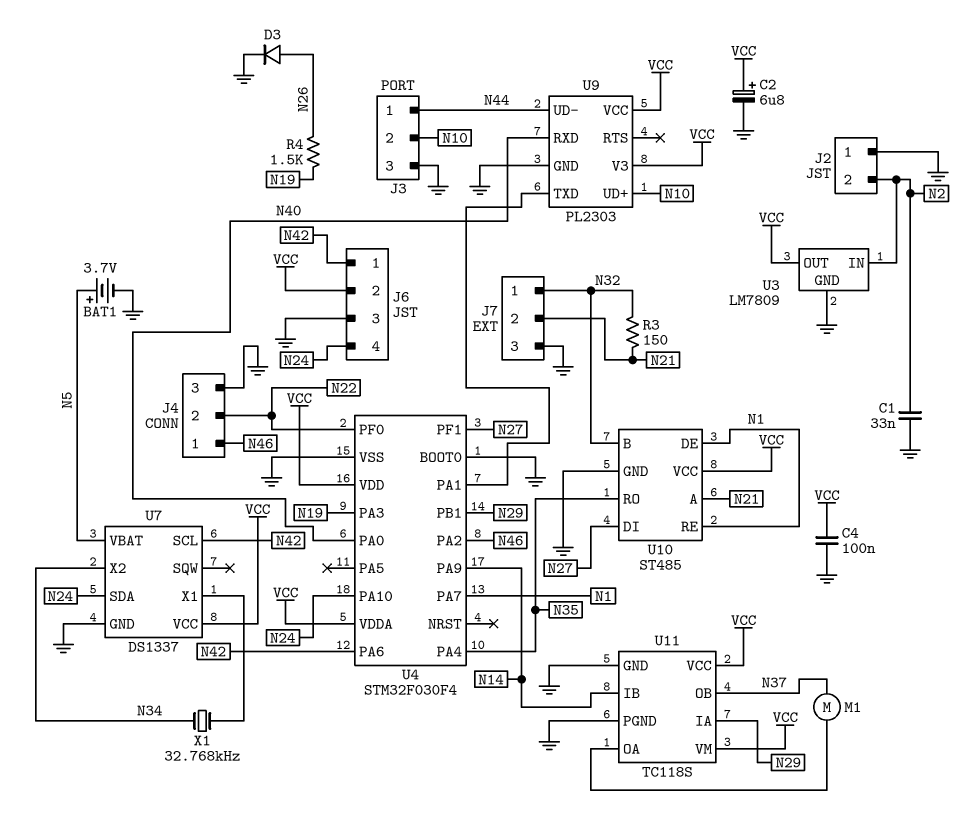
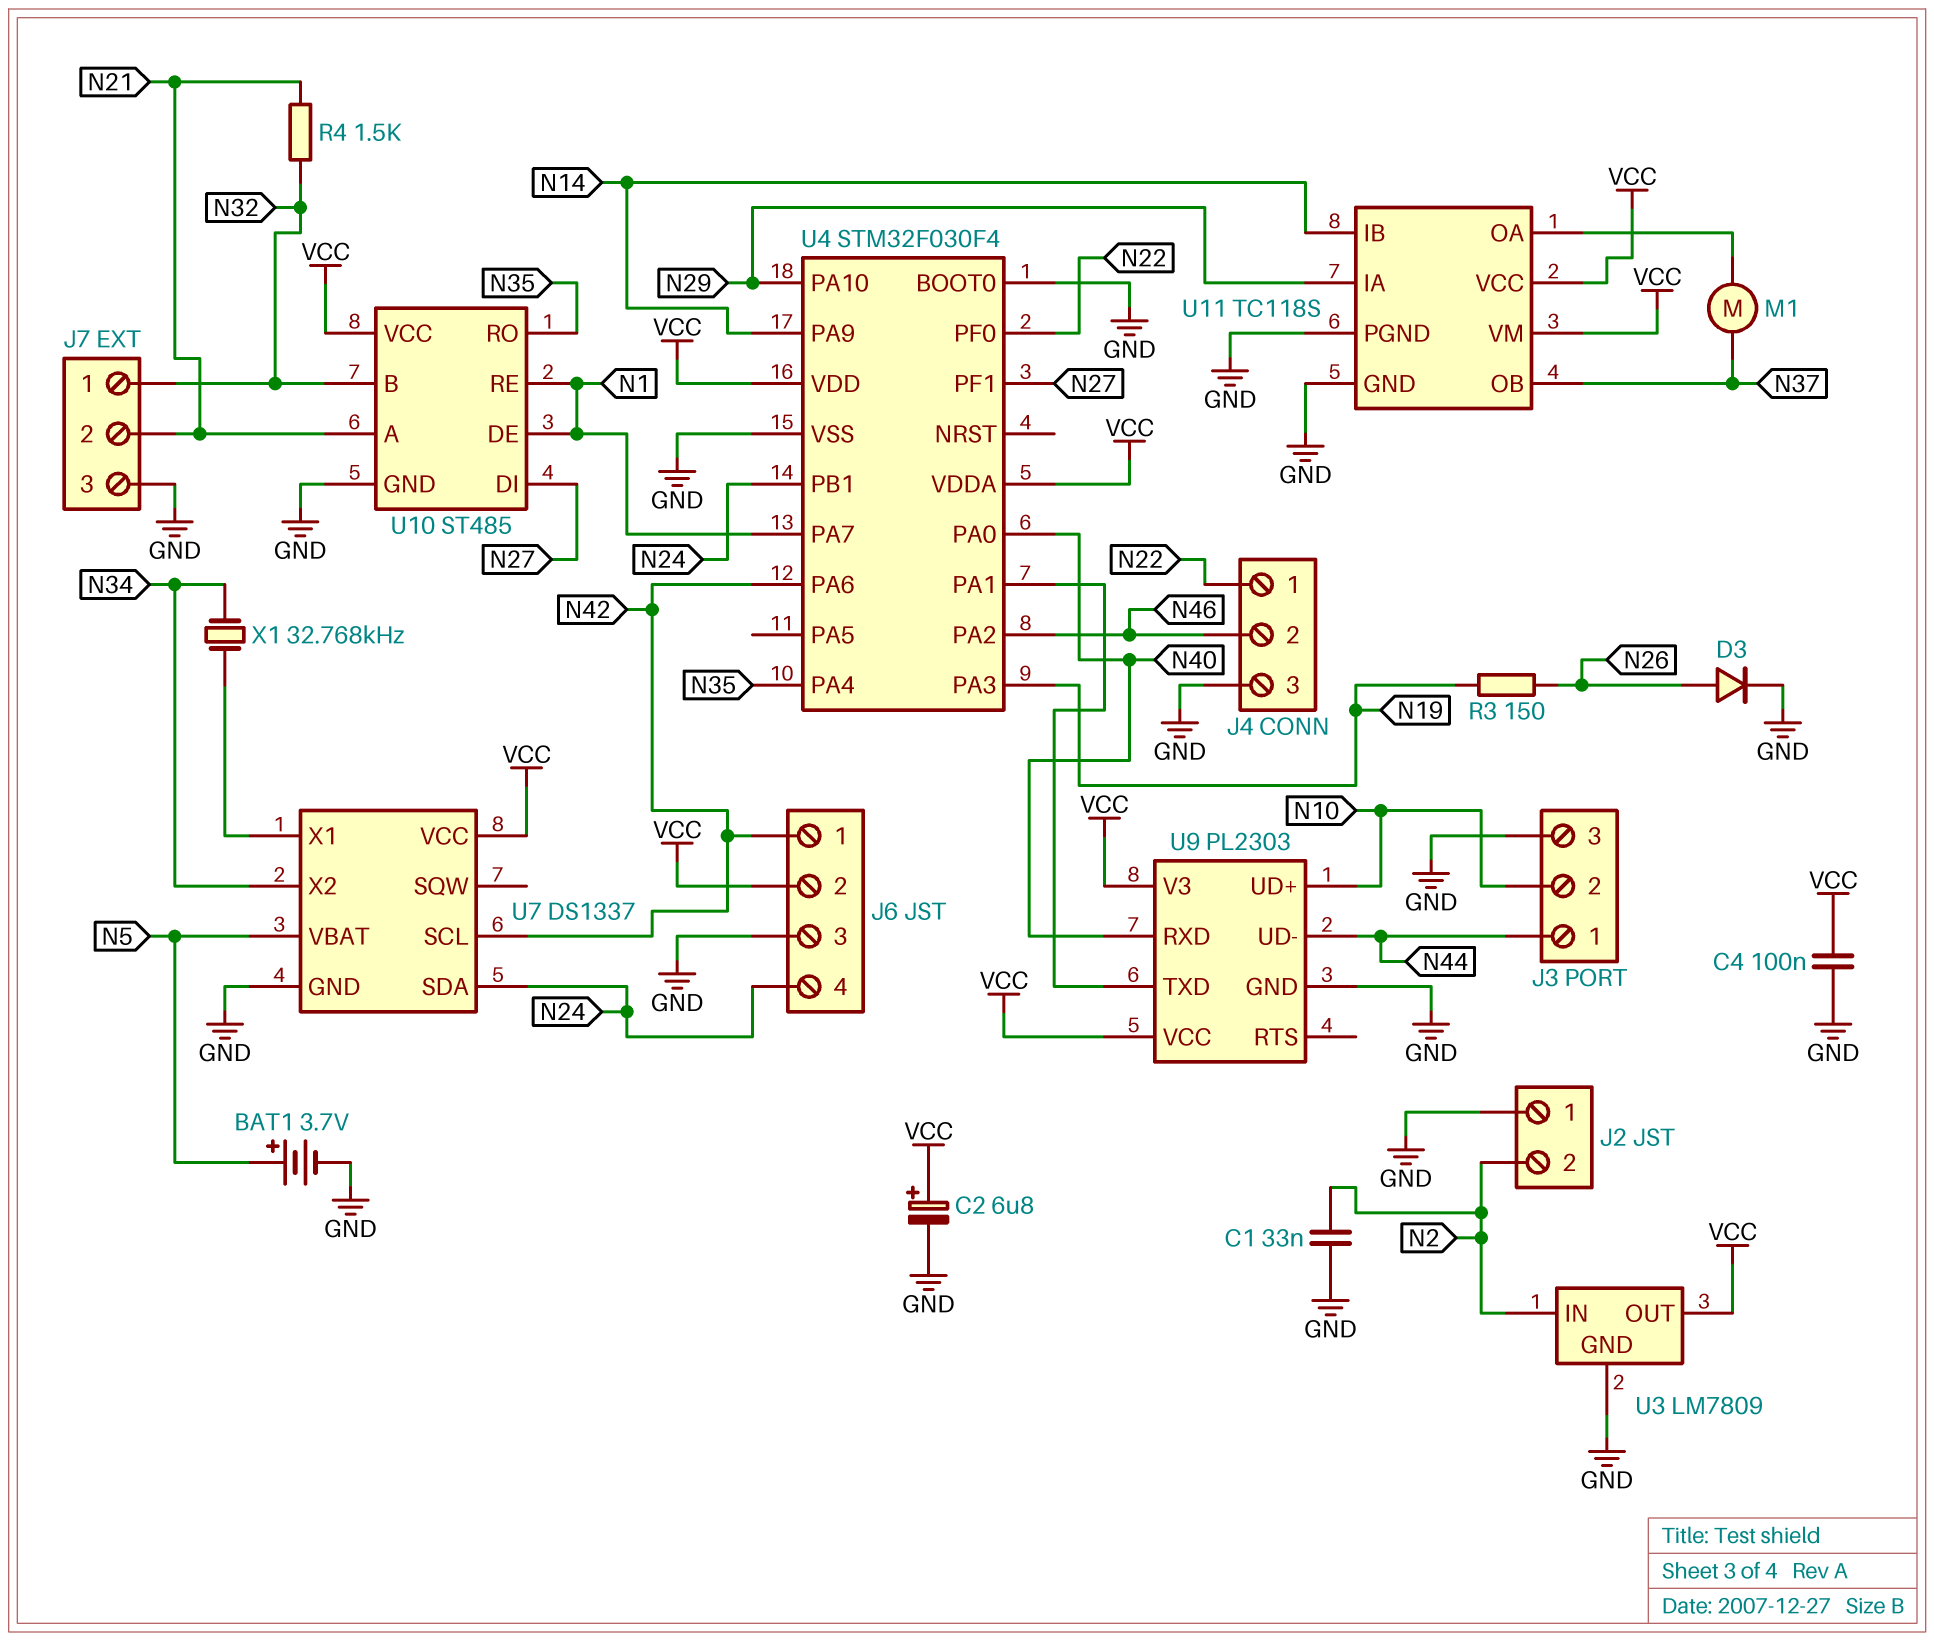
J4 pin 1: N46 -> N22
J4 pin 2: N22 -> N46
R3: 150 (N21, N32) -> 150 (N19, N26)
R4: 1.5k (N19, N26) -> 1.5k (N21, N32)
U4 pin PA10: N24 -> N29
U4 pin PB1: N29 -> N24

